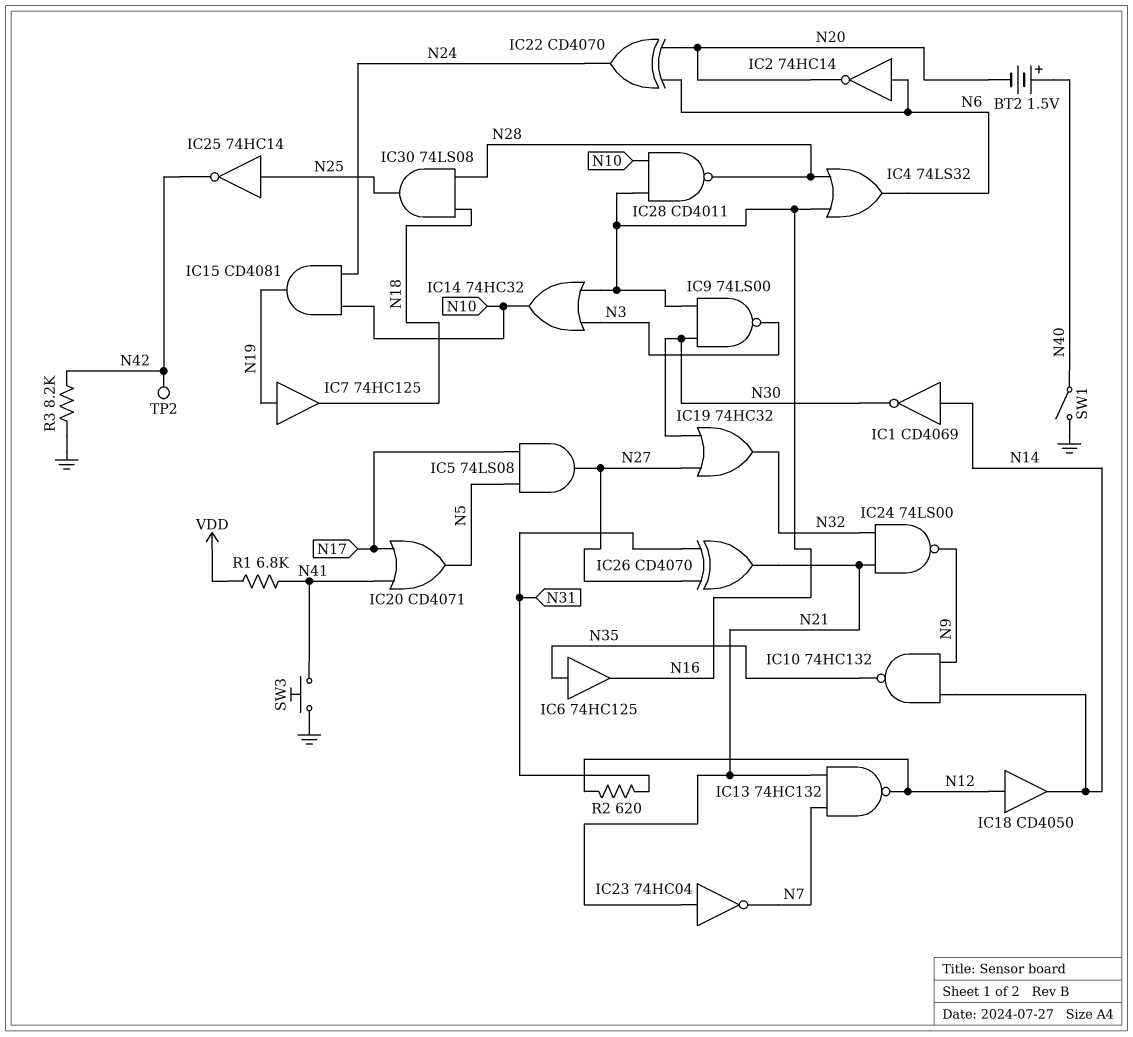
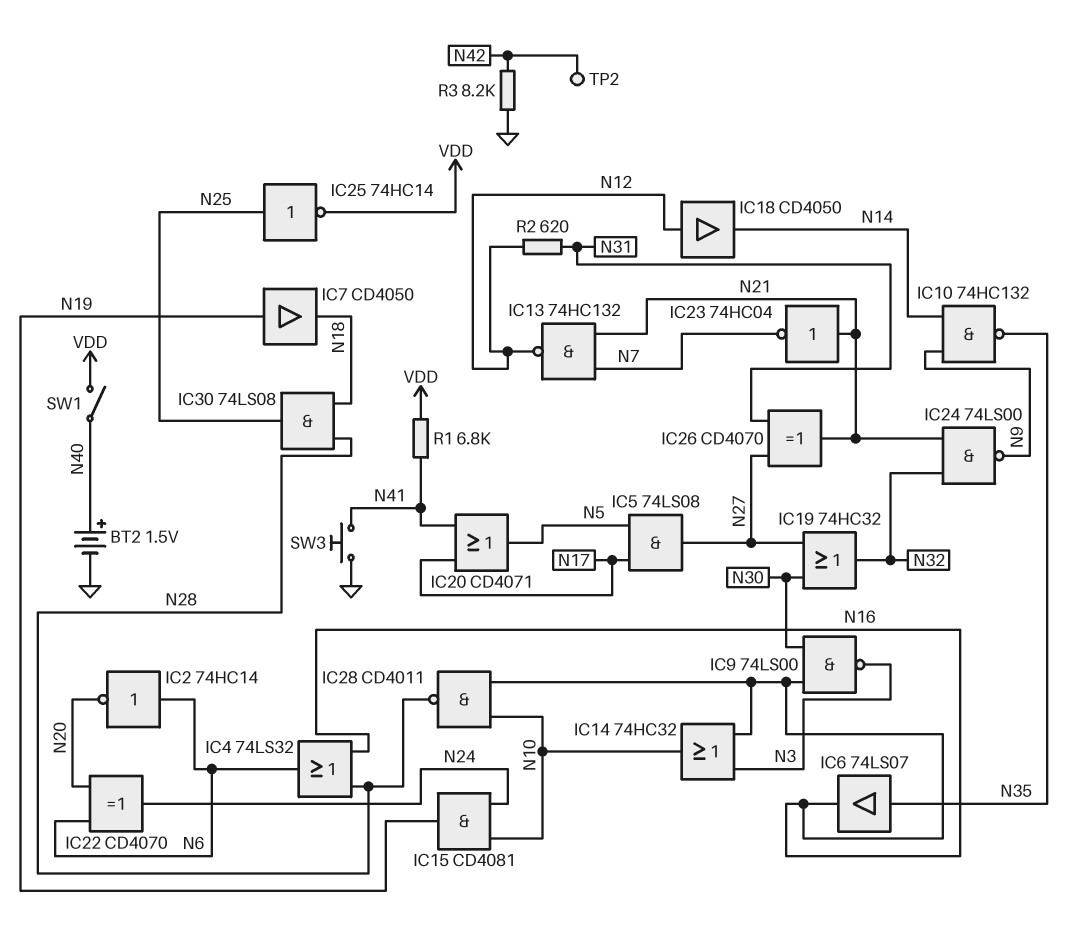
BT2: 1.5V (plus N40, minus N20) -> 1.5V (plus N40, minus GND)
IC1: NOT CD4069 (in N14, out N30) -> none
IC6: buffer 74HC125 (in N35, out N16) -> buffer 74LS07 (in N35, out N16)
IC7: buffer 74HC125 (in N19, out N18) -> buffer CD4050 (in N19, out N18)
IC25: NOT 74HC14 (in N25, out N42) -> NOT 74HC14 (in N25, out VDD)
SW1: switch (GND, N40) -> switch (N40, VDD)

